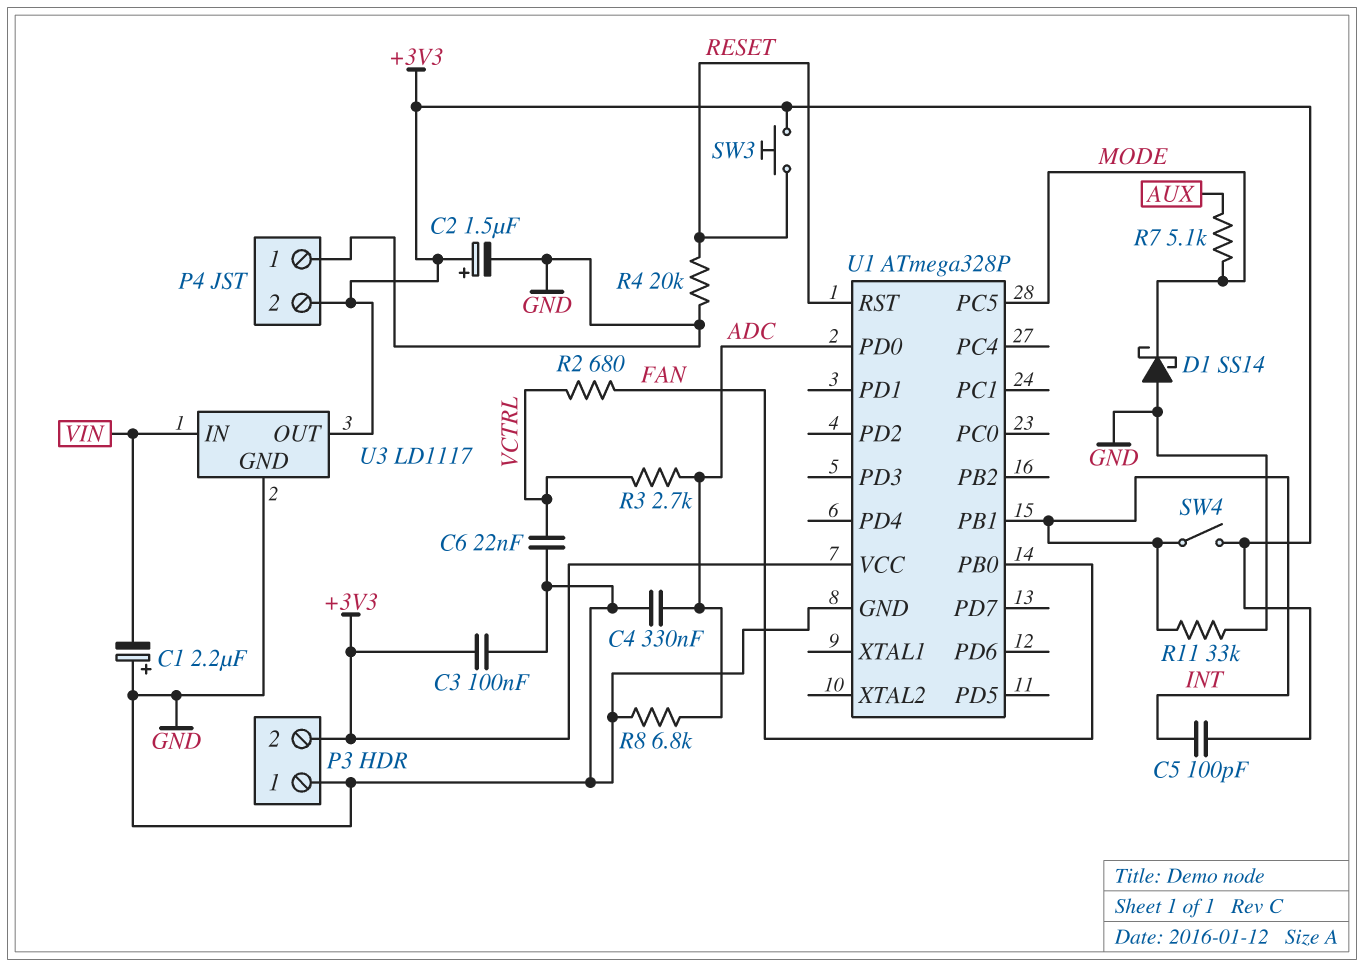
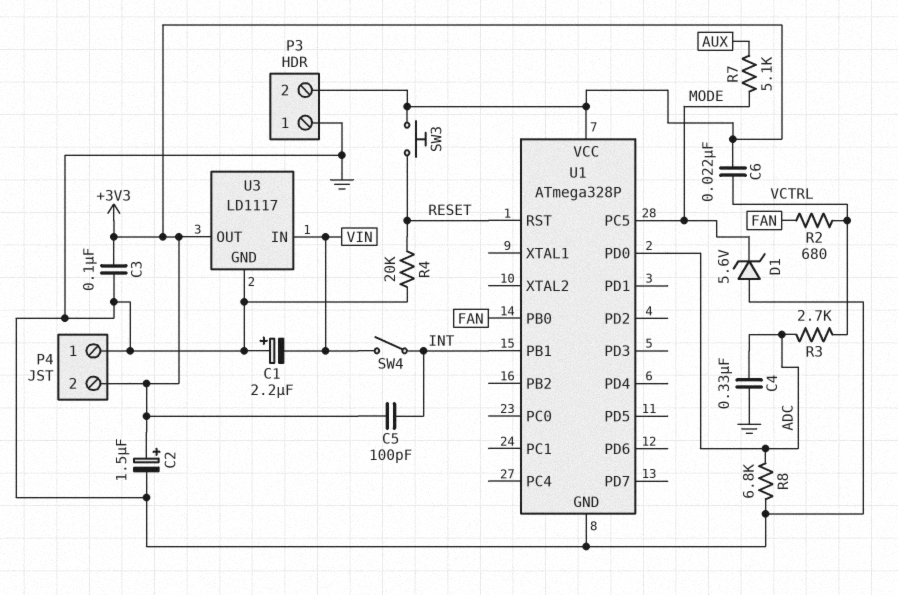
C6: 22nF (GND, VCTRL) -> 22nF (+3V3, VCTRL)
D1: schottky SS14 (A GND, K MODE) -> zener 5.6V (A GND, K MODE)
R11: 33k (GND, INT) -> none
SW4: switch (+3V3, INT) -> switch (INT, VIN)

